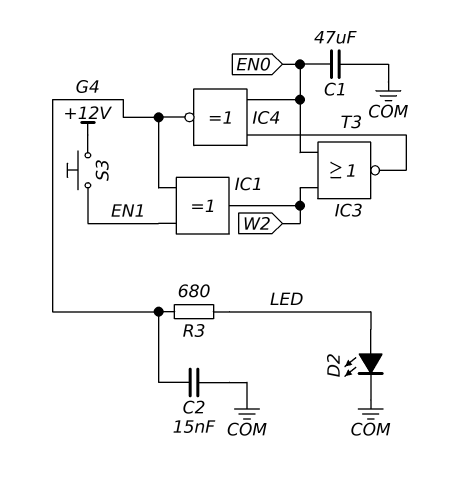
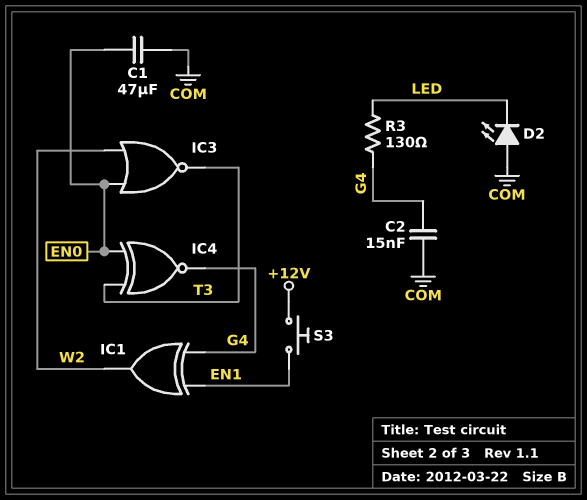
D2: LED (A LED, K COM) -> LED (A COM, K LED)
R3: 680 (G4, LED) -> 130 (G4, LED)

